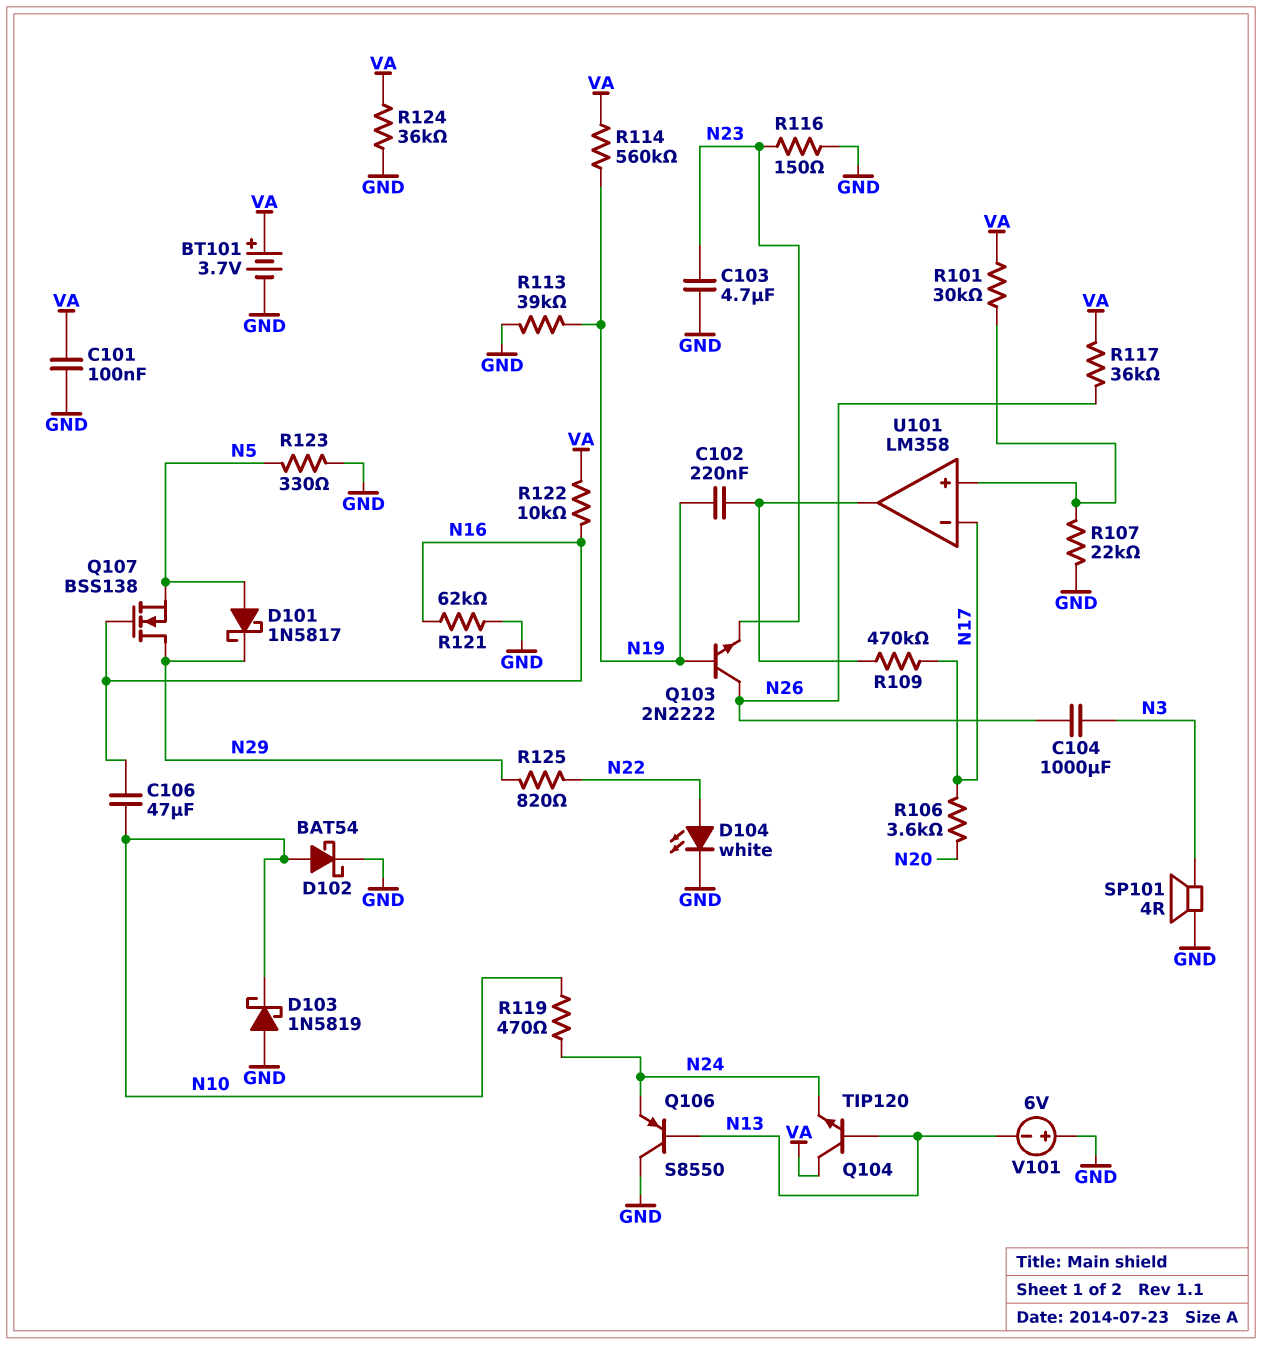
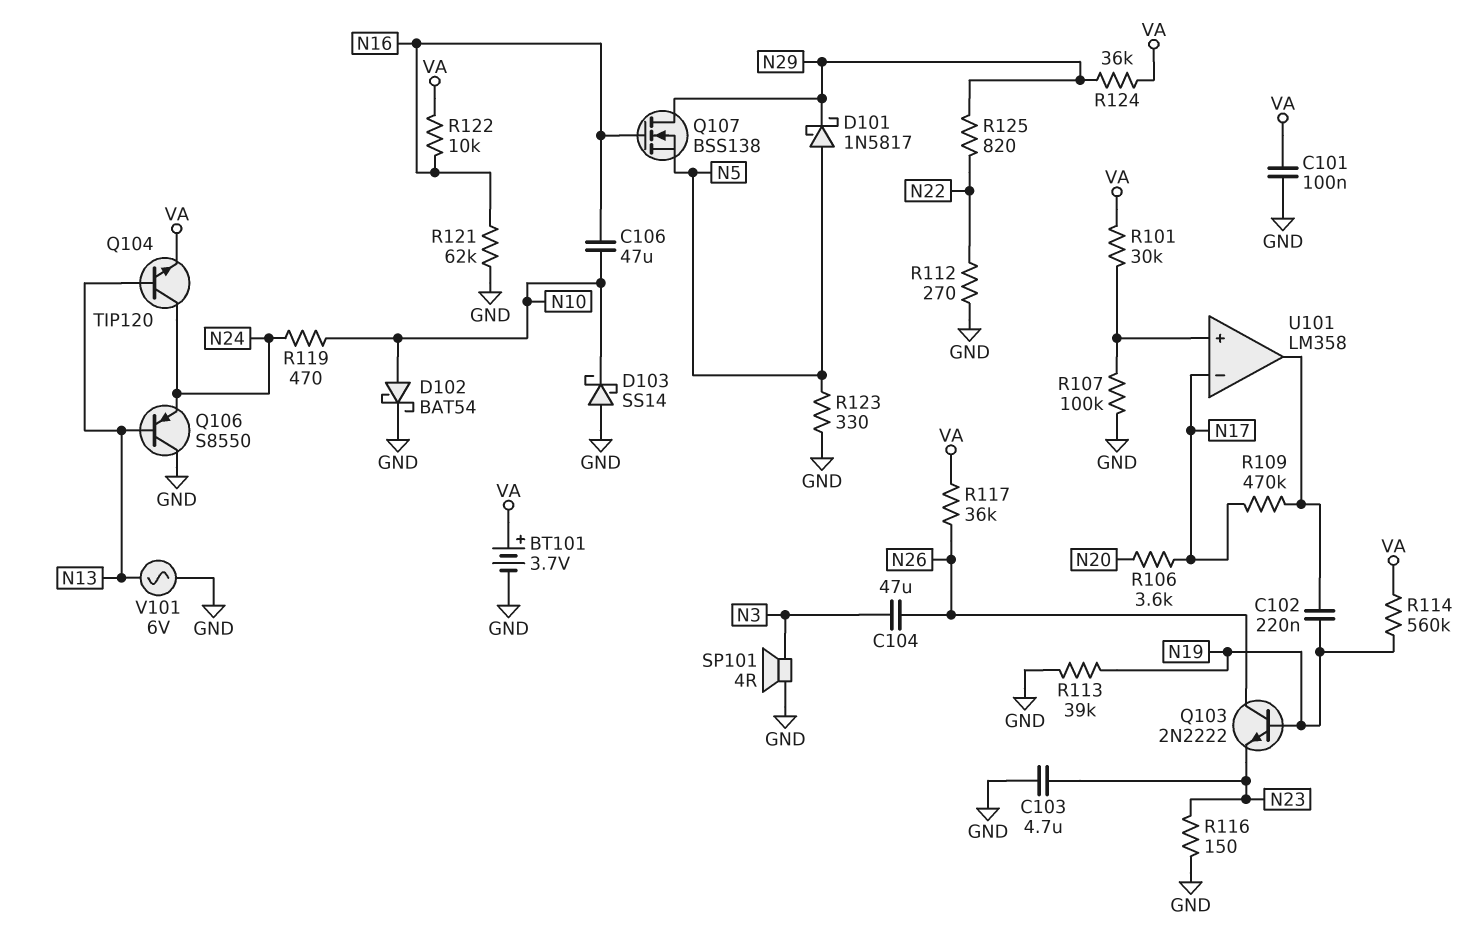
C104: 1000uF (N3, N26) -> 47uF (N3, N26)
D103: schottky 1N5819 (A GND, K N10) -> schottky SS14 (A GND, K N10)
D104: LED white (A N22, K GND) -> none
Q104: NPN TIP120 (B N13, C VA, E N24) -> NPN TIP120 (B N13, C N24, E VA)
R107: 22k (GND, U101/in+) -> 100k (GND, U101/in+)
R112: none -> 270 (GND, N22)
R124: 36k (GND, VA) -> 36k (N29, VA)
V101: 6V (plus GND, minus N13) -> AC 6V (GND, N13)

